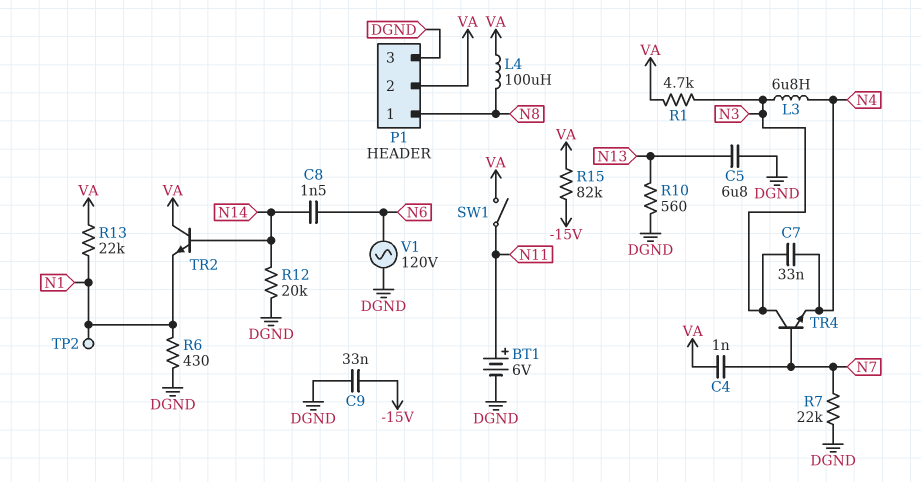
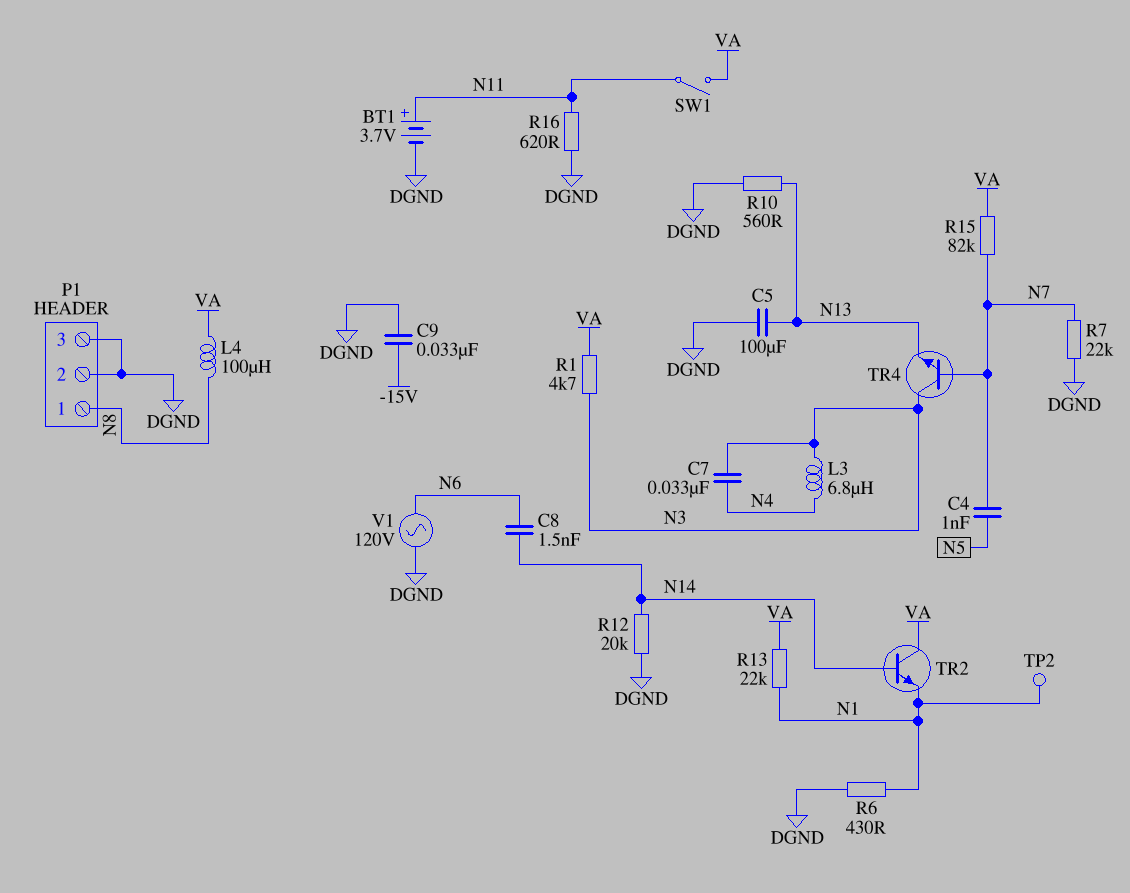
BT1: 6V (plus N11, minus DGND) -> 3.7V (plus N11, minus DGND)
C4: 1nF (N7, VA) -> 1nF (N5, N7)
C5: 6.8uF (DGND, N13) -> 100uF (DGND, N13)
P1 pin 2: VA -> DGND
R15: 82k (-15V, VA) -> 82k (N7, VA)
R16: none -> 620 (DGND, N11)
TR4: NPN (B N7, C N3, E N4) -> NPN (B N7, C N3, E N13)

